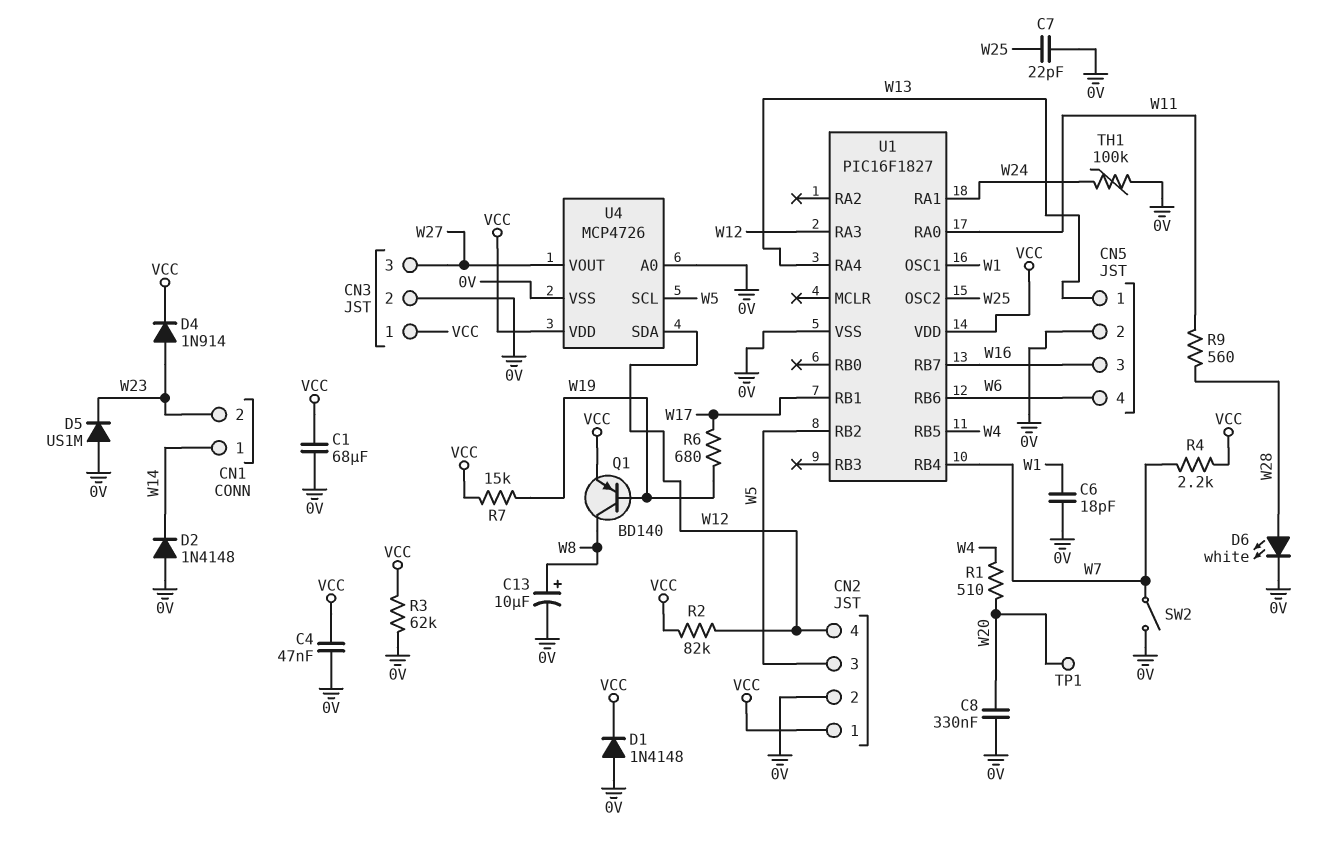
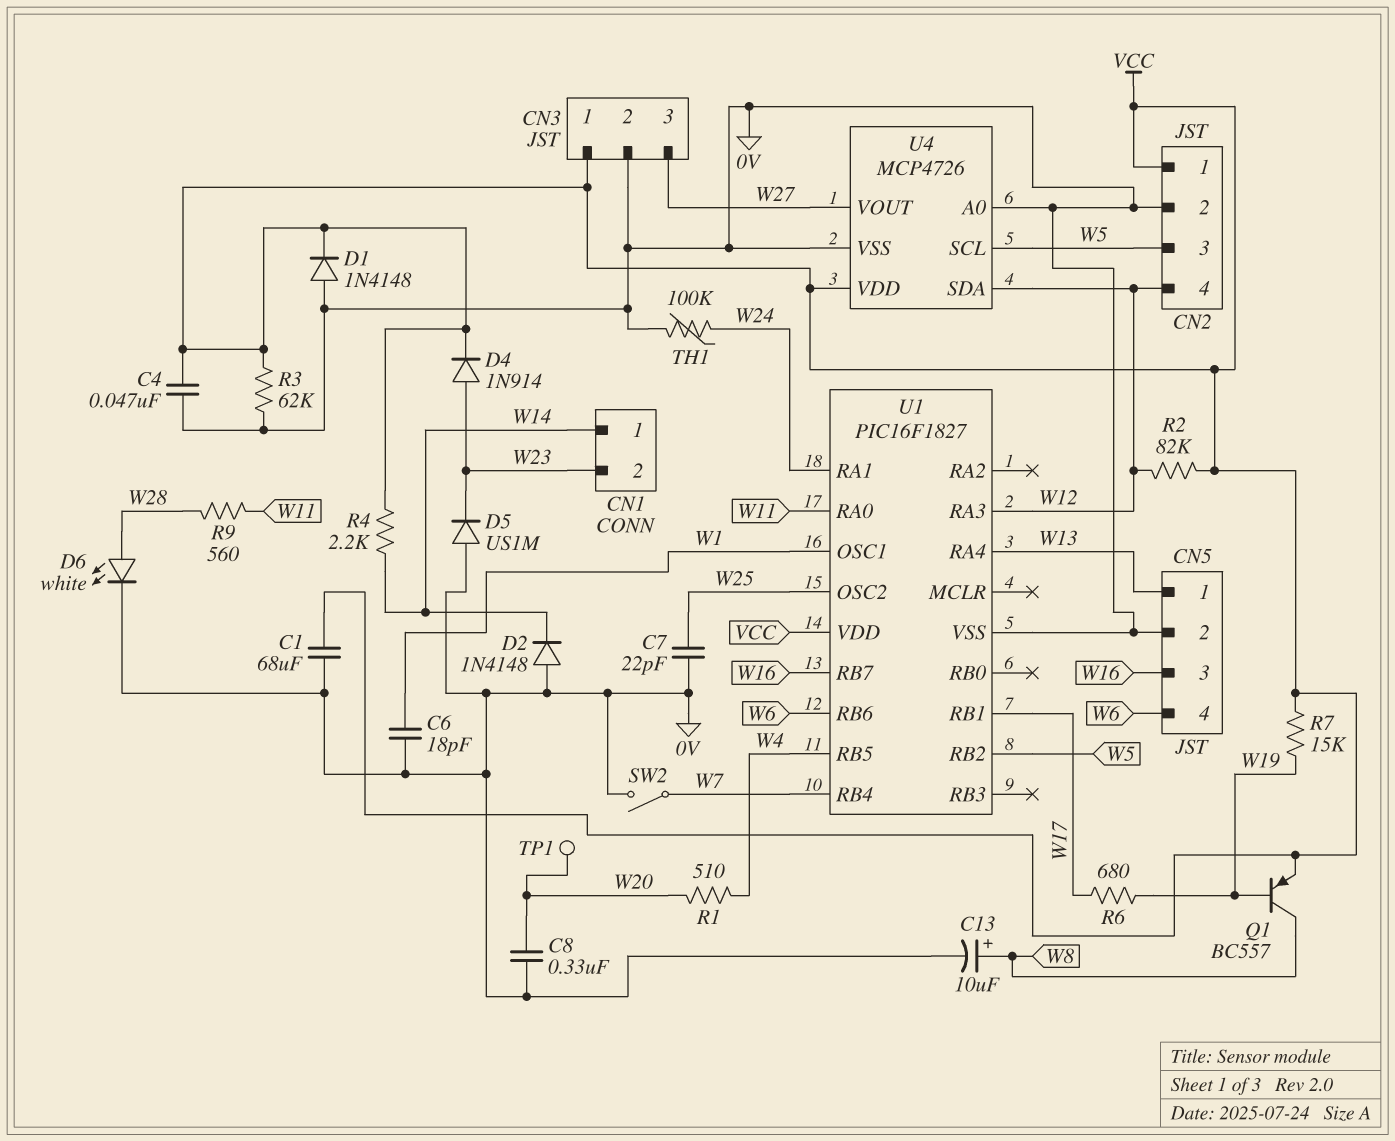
Q1: PNP BD140 (B W19, C W8, E VCC) -> PNP BC557 (B W19, C W8, E VCC)
R4: 2.2k (VCC, W7) -> 2.2k (VCC, W14)

